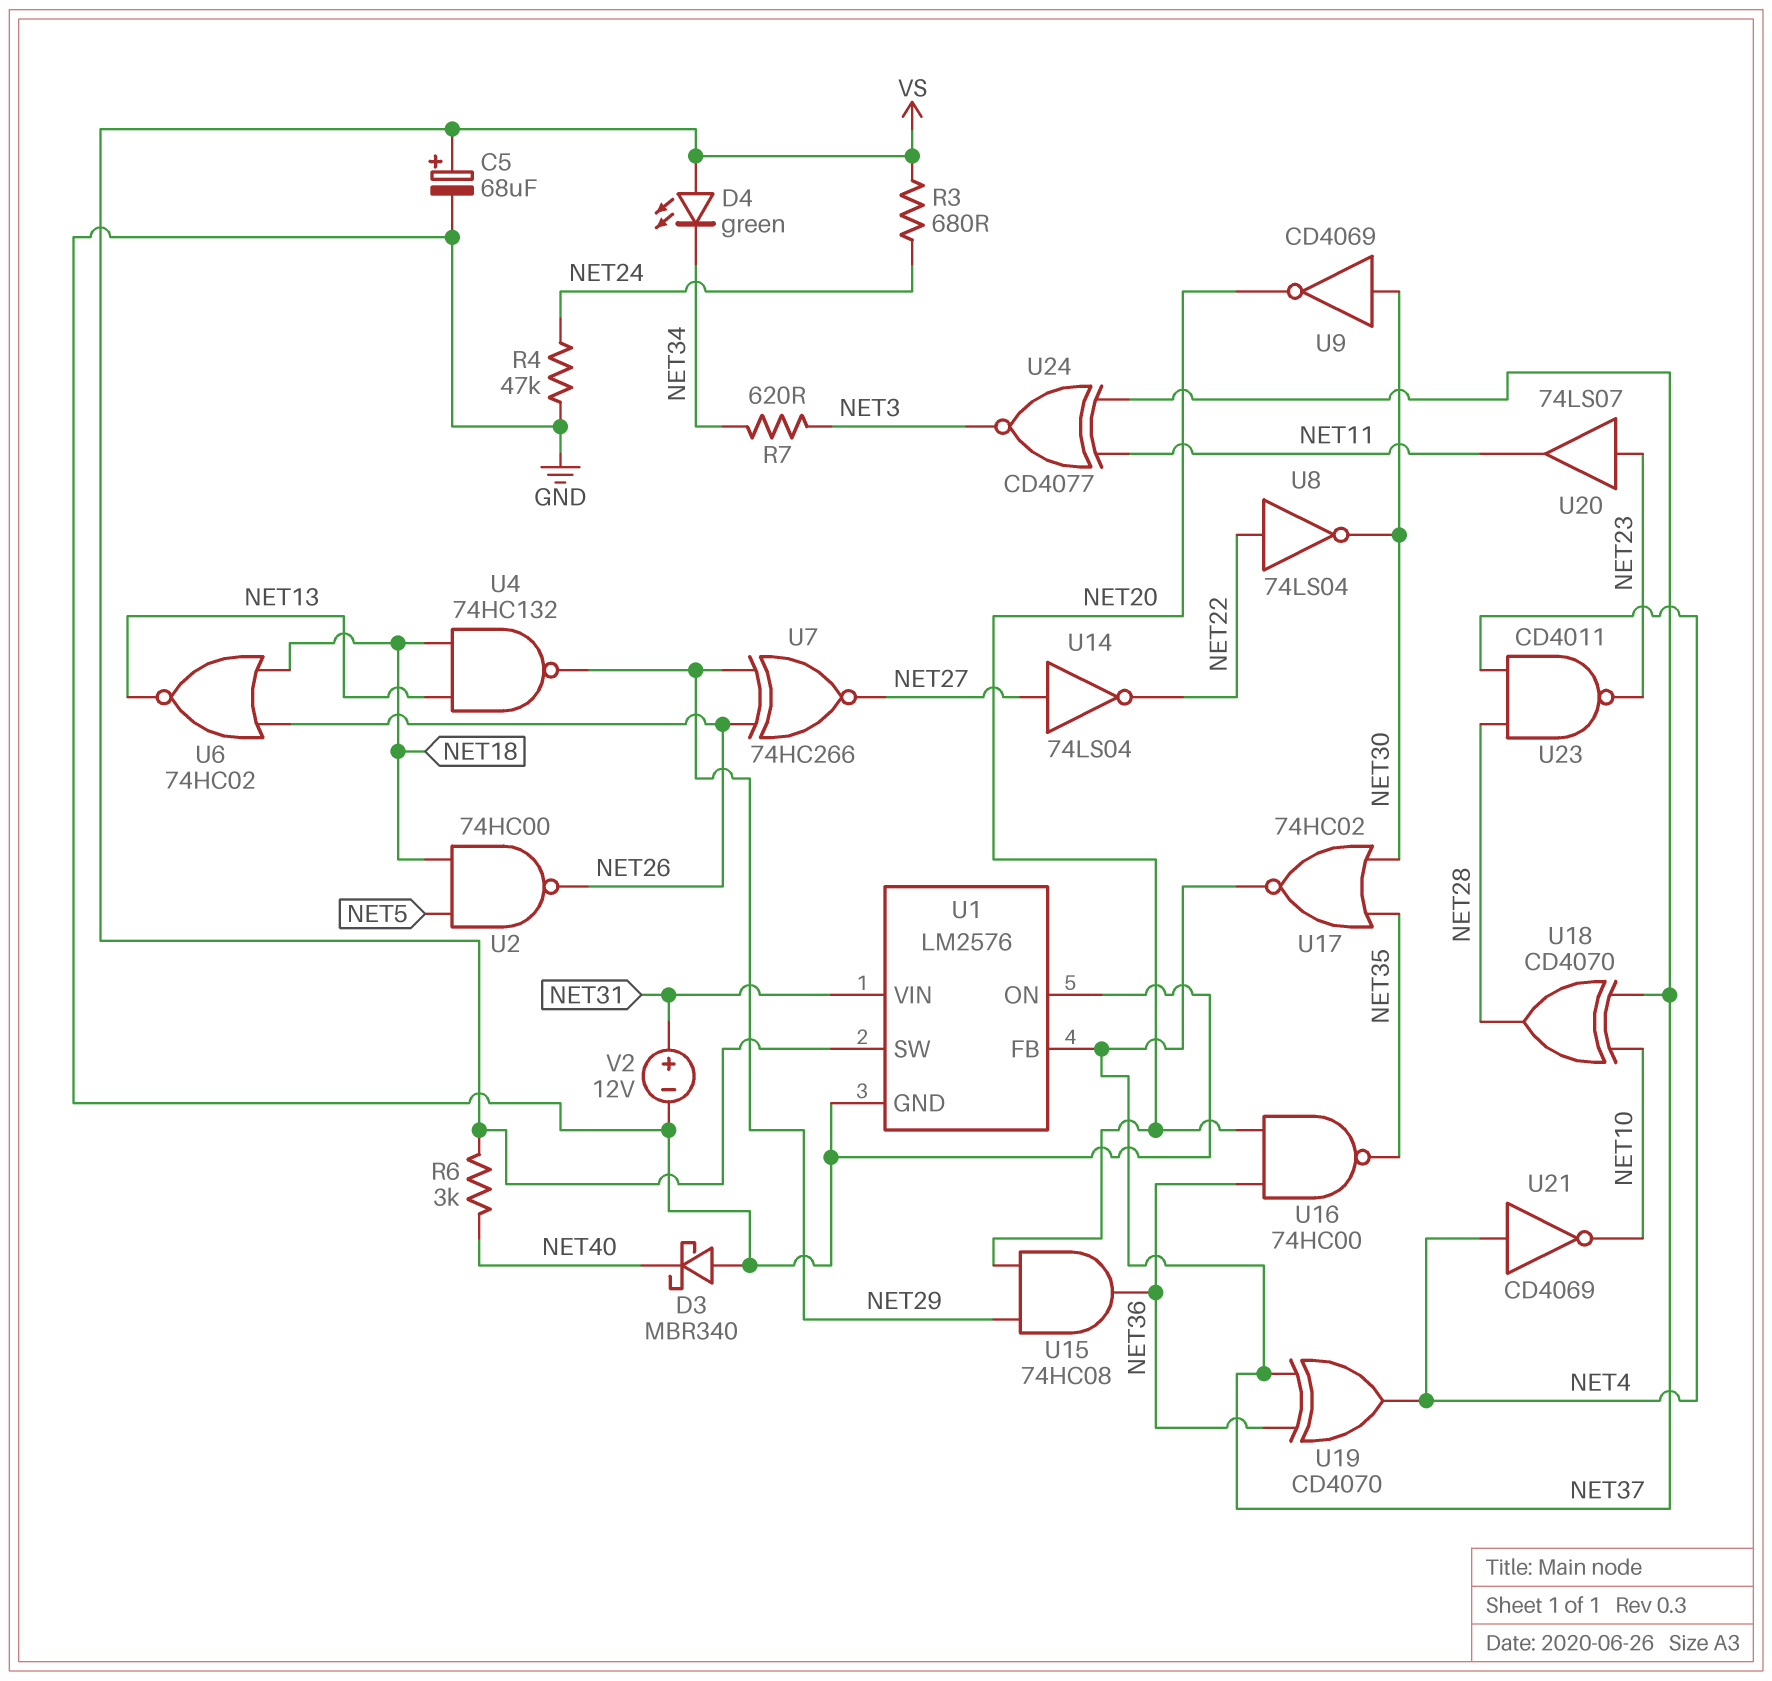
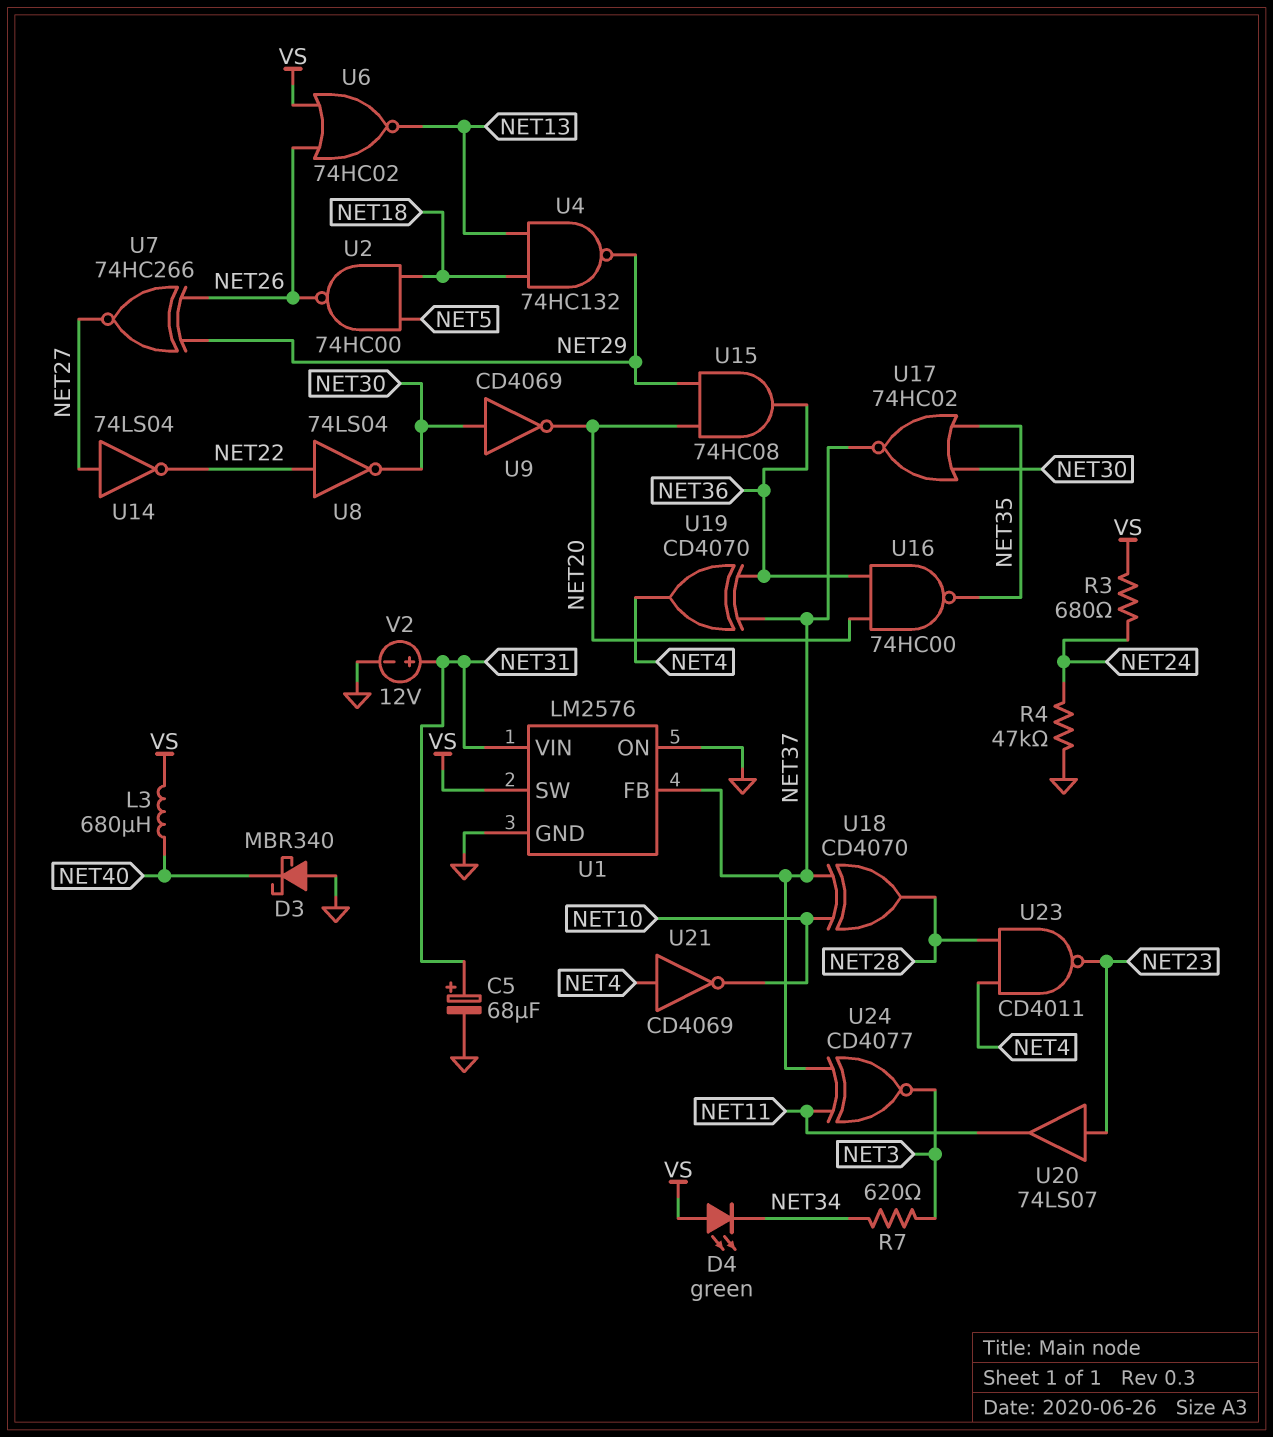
C5: 68uF (plus VS, minus GND) -> 68uF (plus NET31, minus GND)
L3: none -> 680uH (NET40, VS)
R6: 3k (NET40, VS) -> none
U6: NOR 74HC02 (in NET18, in NET26, out NET13) -> NOR 74HC02 (in NET26, in VS, out NET13)

